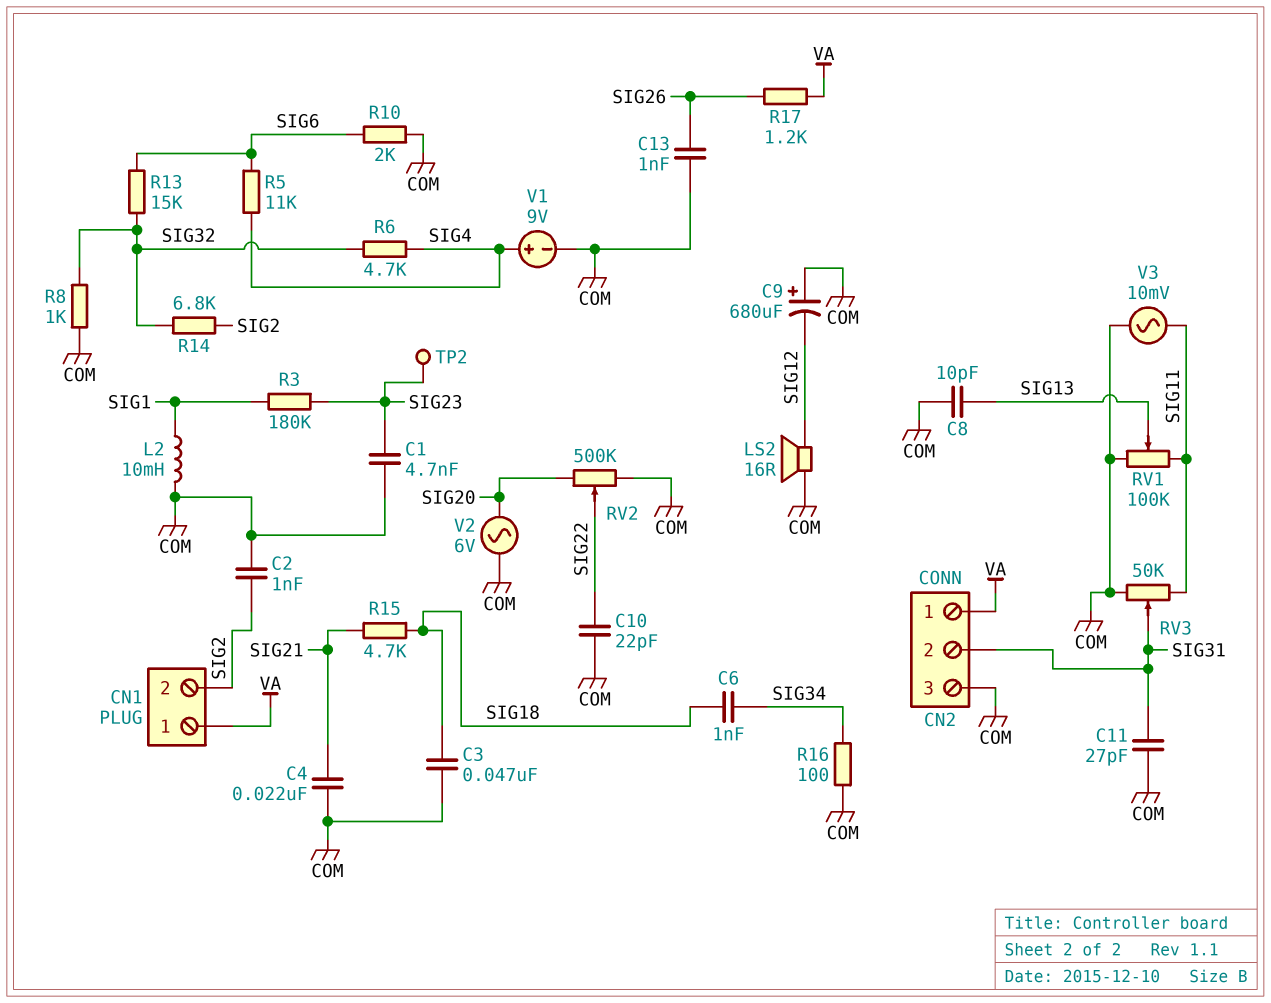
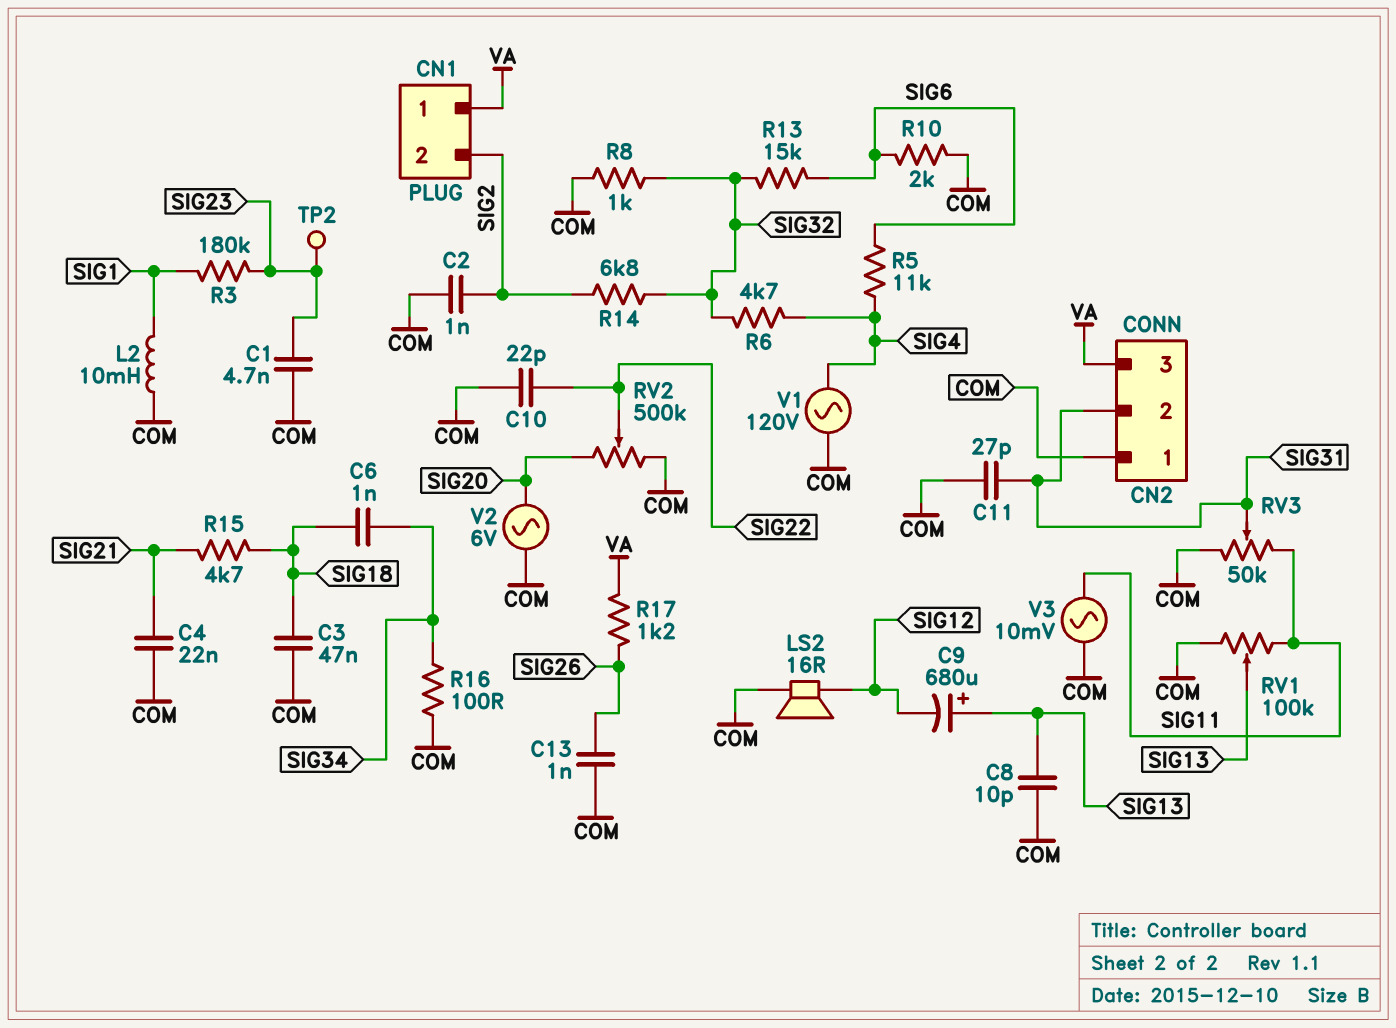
C9: 680uF (plus COM, minus SIG12) -> 680uF (plus SIG13, minus SIG12)
CN2 pin 1: VA -> COM
CN2 pin 3: COM -> VA
V1: 9V (plus SIG4, minus COM) -> AC 120V (COM, SIG4)

